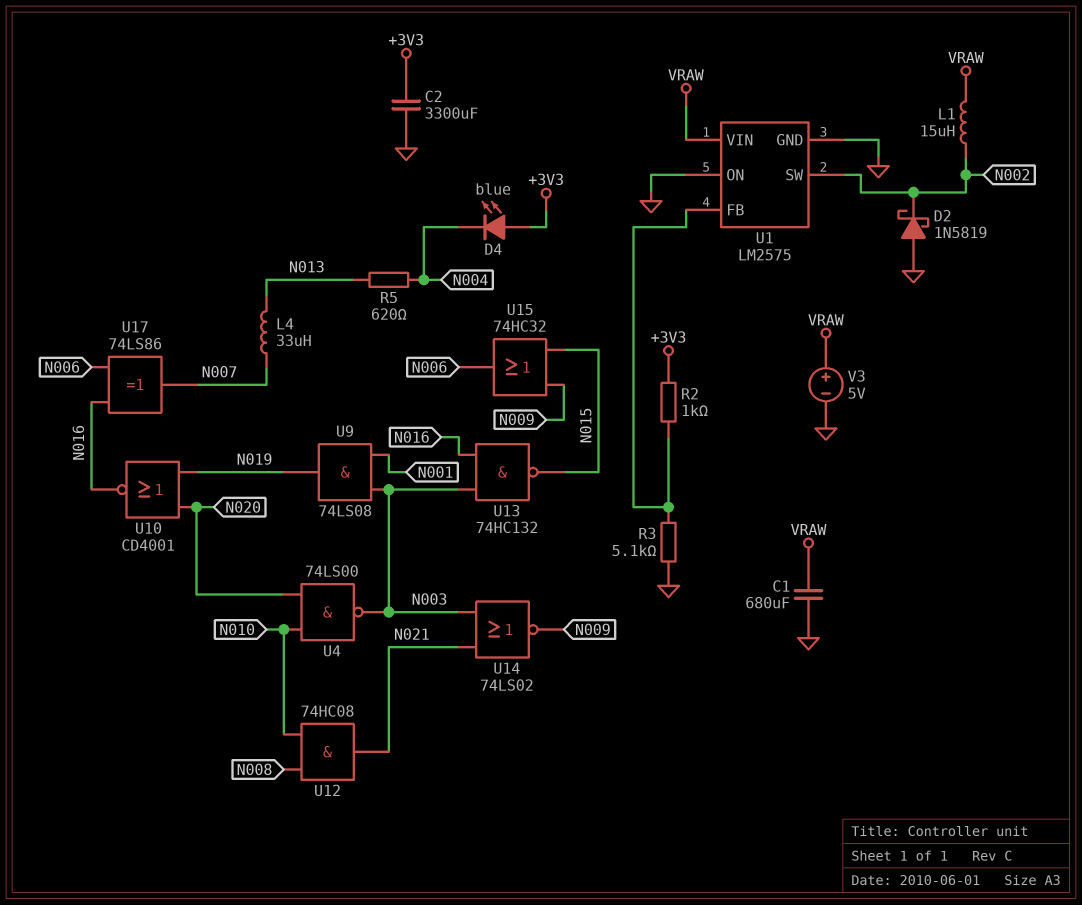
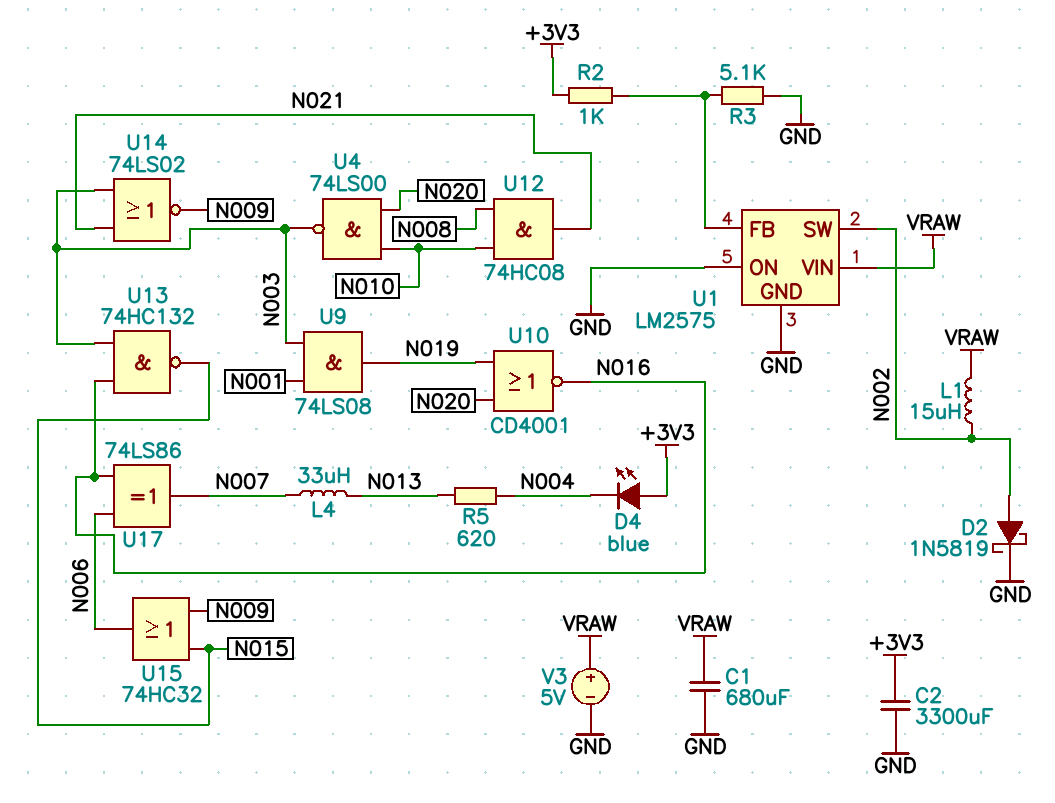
D2: schottky 1N5819 (A GND, K N002) -> schottky 1N5819 (A N002, K GND)

